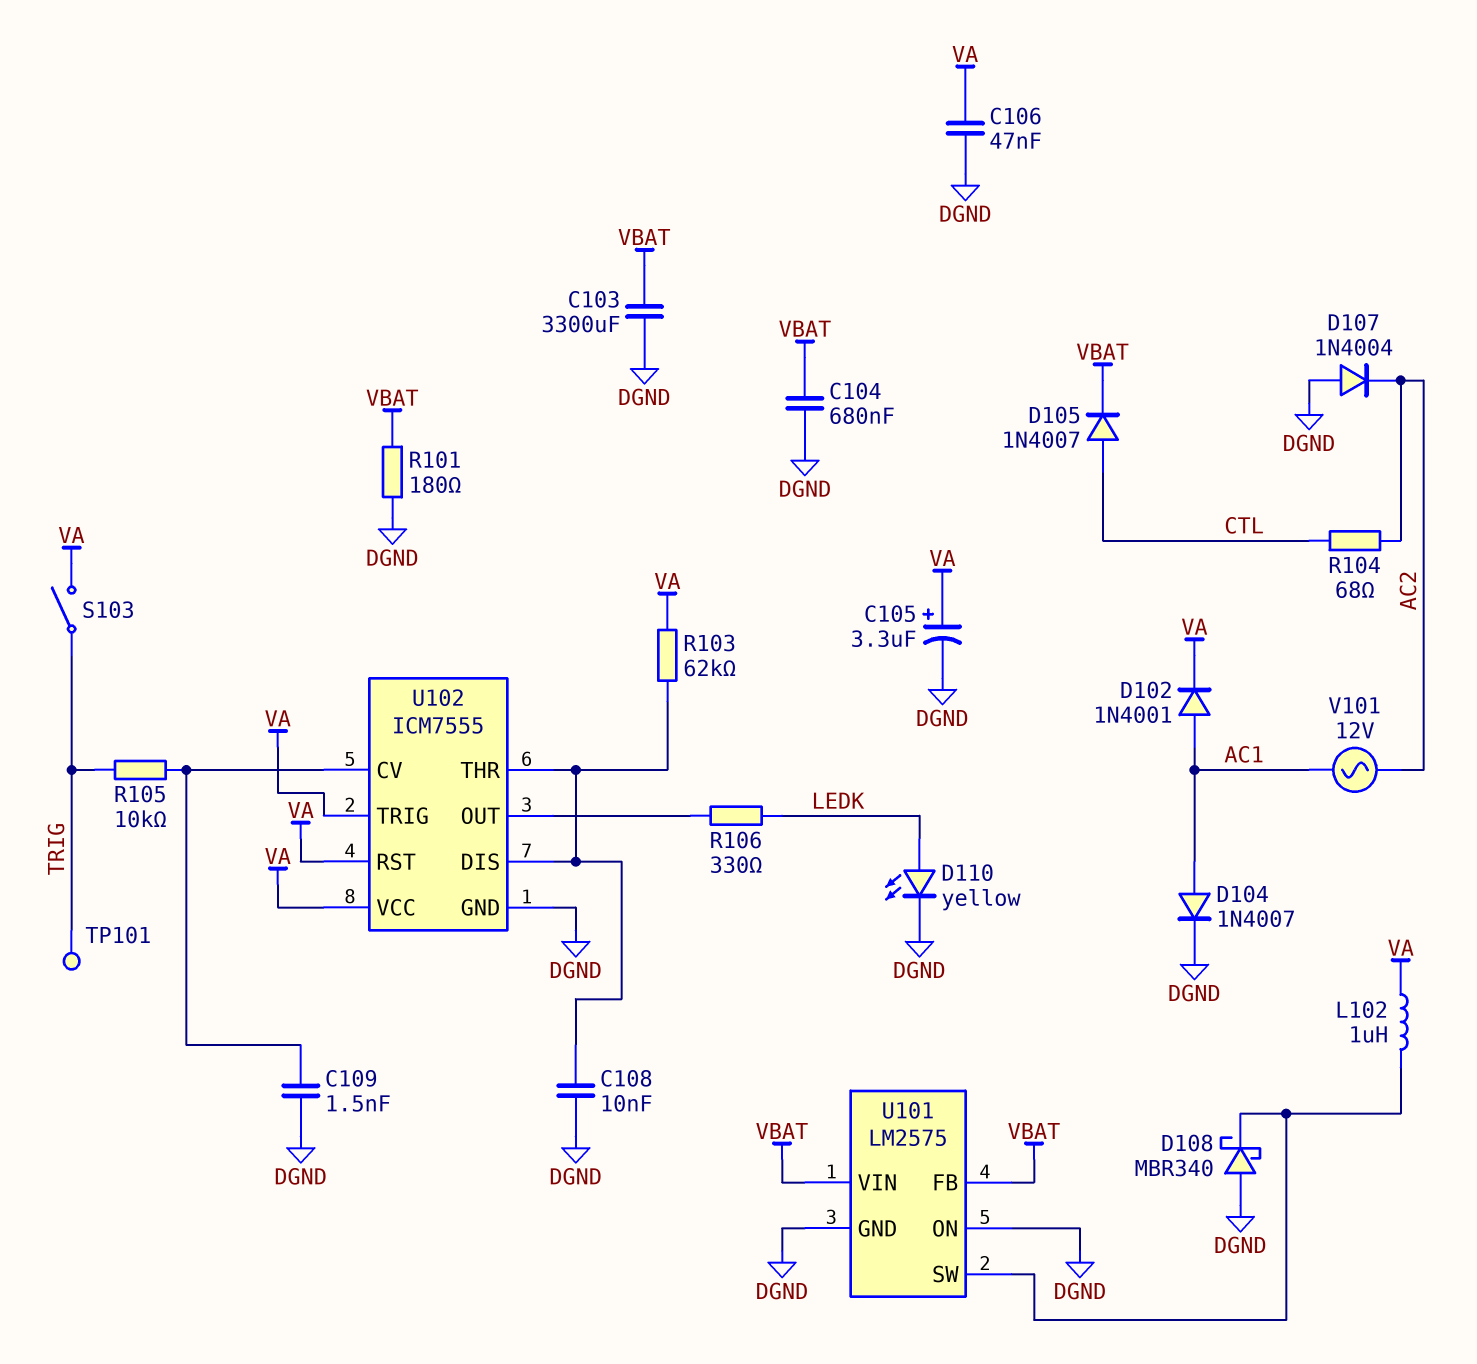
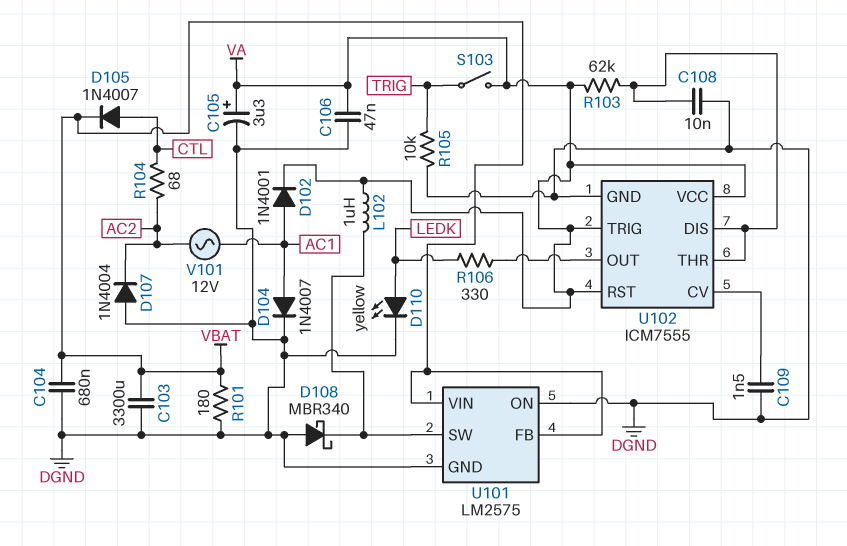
R105: 10k (TRIG, U102/CV) -> 10k (DGND, TRIG)
TP101: test point (TRIG) -> none

